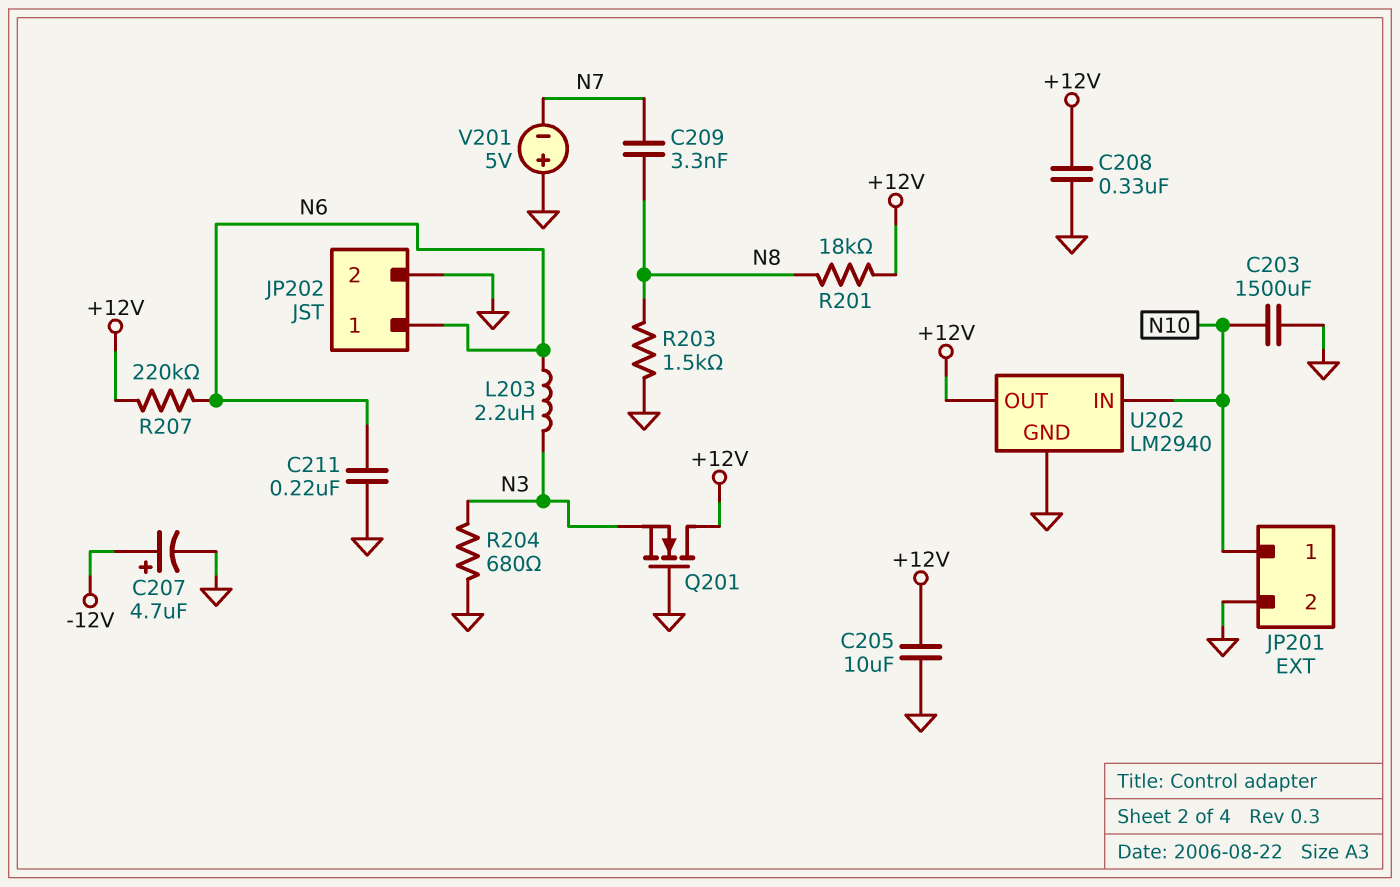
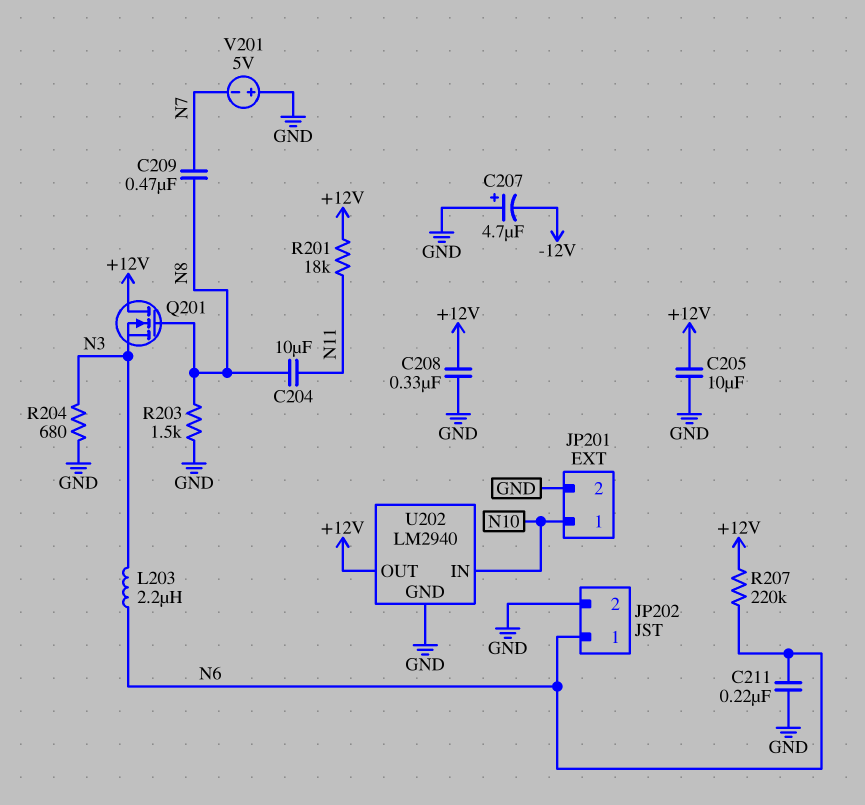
C203: 1500uF (GND, N10) -> none
C204: none -> 10uF (N8, N11)
C207: 4.7uF (plus -12V, minus GND) -> 4.7uF (plus GND, minus -12V)
C209: 3.3nF (N7, N8) -> 470nF (N7, N8)
Q201: NMOS (G GND, D +12V, S N3) -> NMOS (G N8, D +12V, S N3)
R201: 18k (+12V, N8) -> 18k (+12V, N11)

